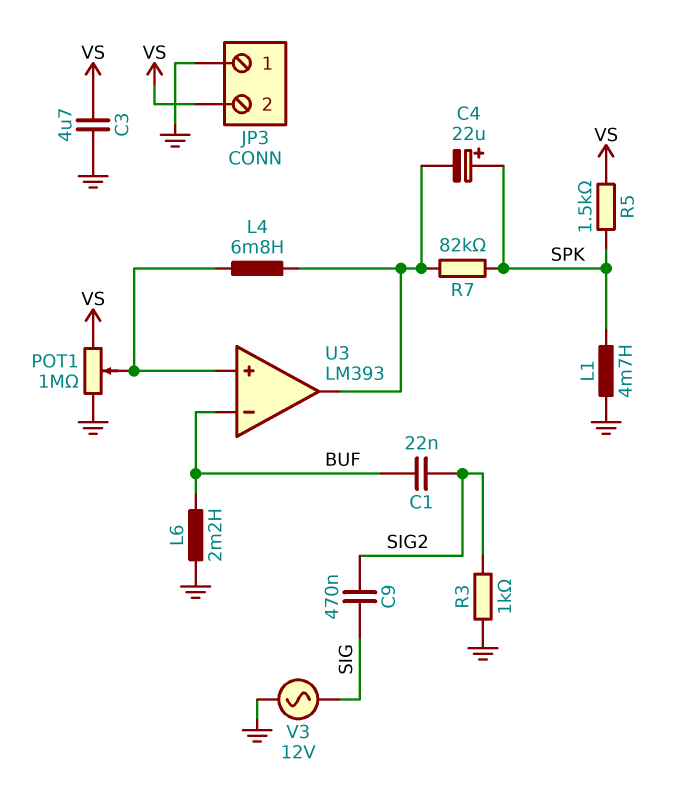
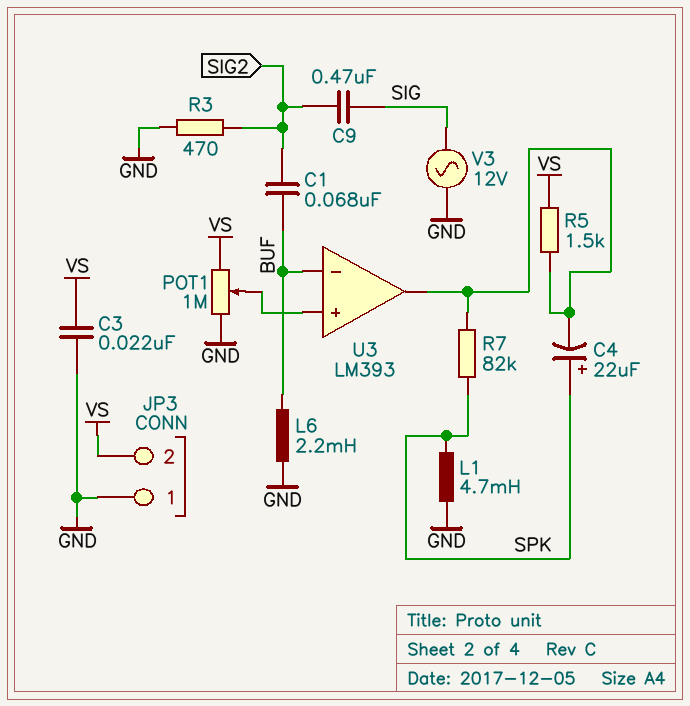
C1: 22nF (BUF, SIG2) -> 68nF (BUF, SIG2)
C3: 4.7uF (GND, VS) -> 22nF (GND, VS)
L4: 6.8mH (U3/in+, U3/out) -> none
R3: 1k (GND, SIG2) -> 470 (GND, SIG2)
R5: 1.5k (SPK, VS) -> 1.5k (U3/out, VS)

